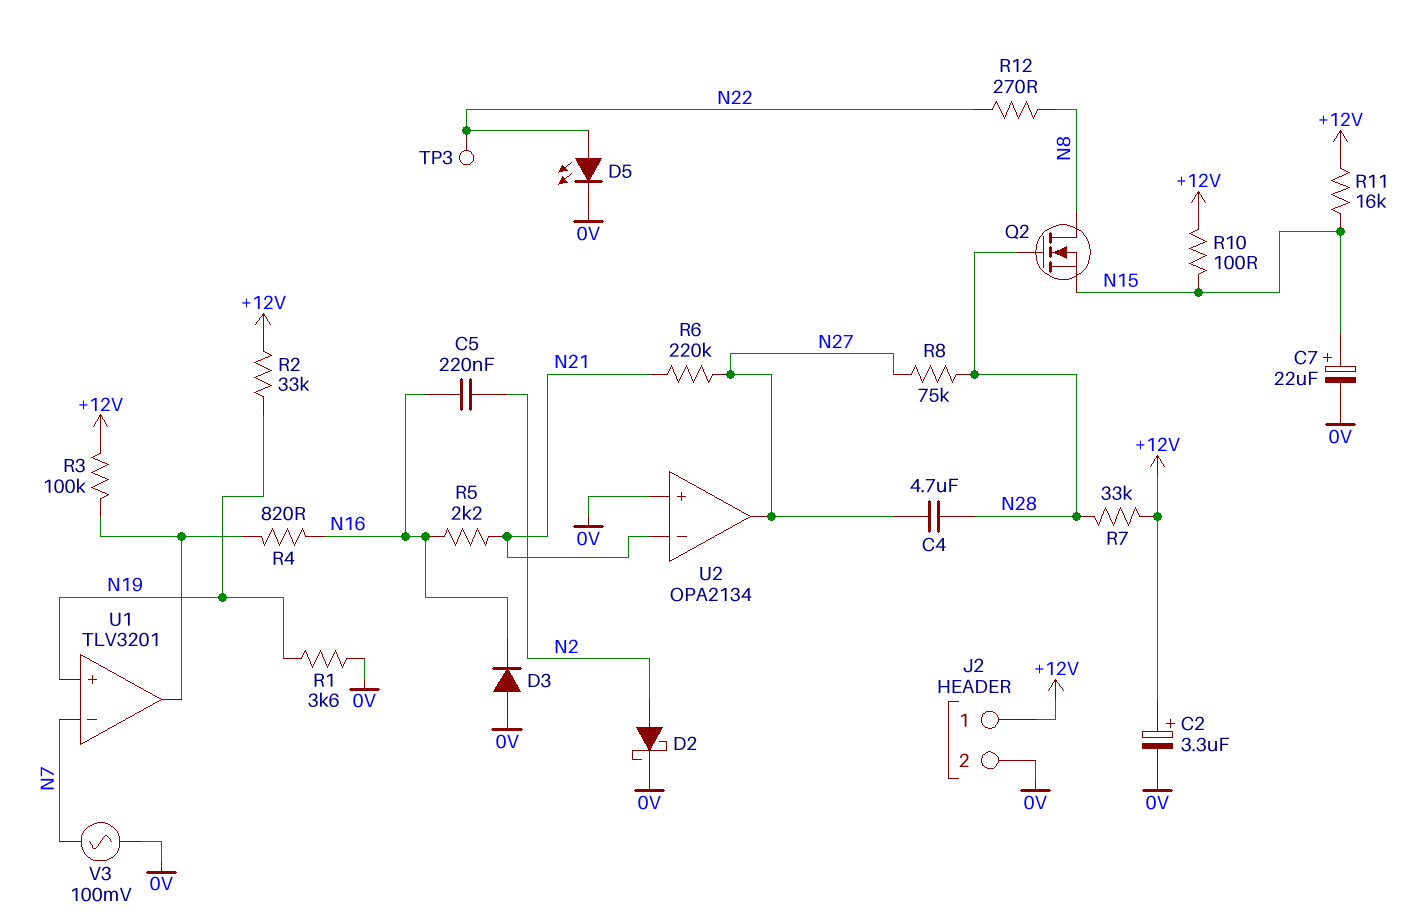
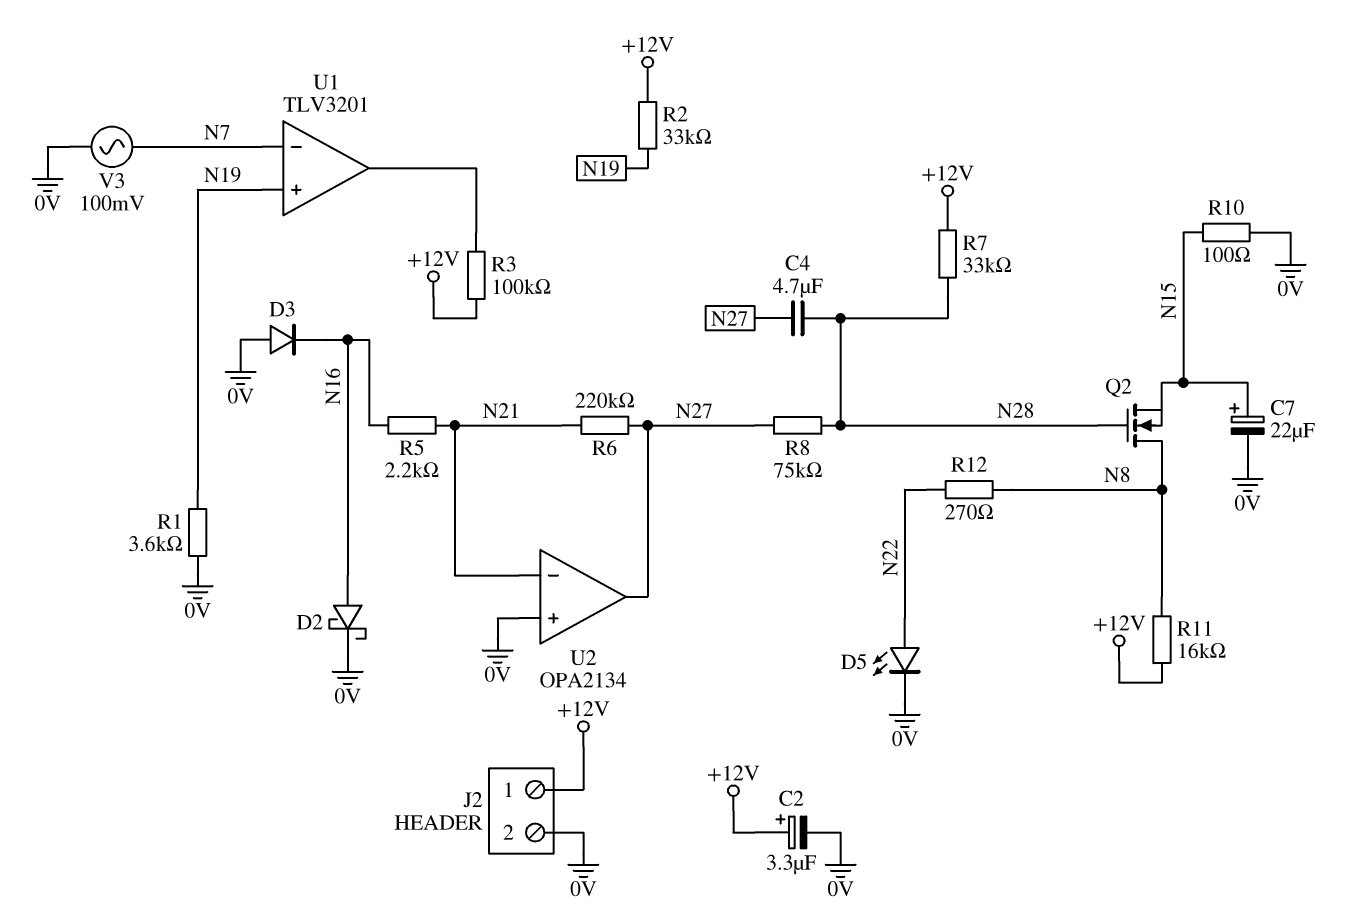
C5: 220nF (N2, N16) -> none
D2: schottky (A N2, K 0V) -> schottky (A N16, K 0V)
R4: 820 (N16, U1/out) -> none
R10: 100 (+12V, N15) -> 100 (0V, N15)
R11: 16k (+12V, N15) -> 16k (+12V, N8)
TP3: test point (N22) -> none

